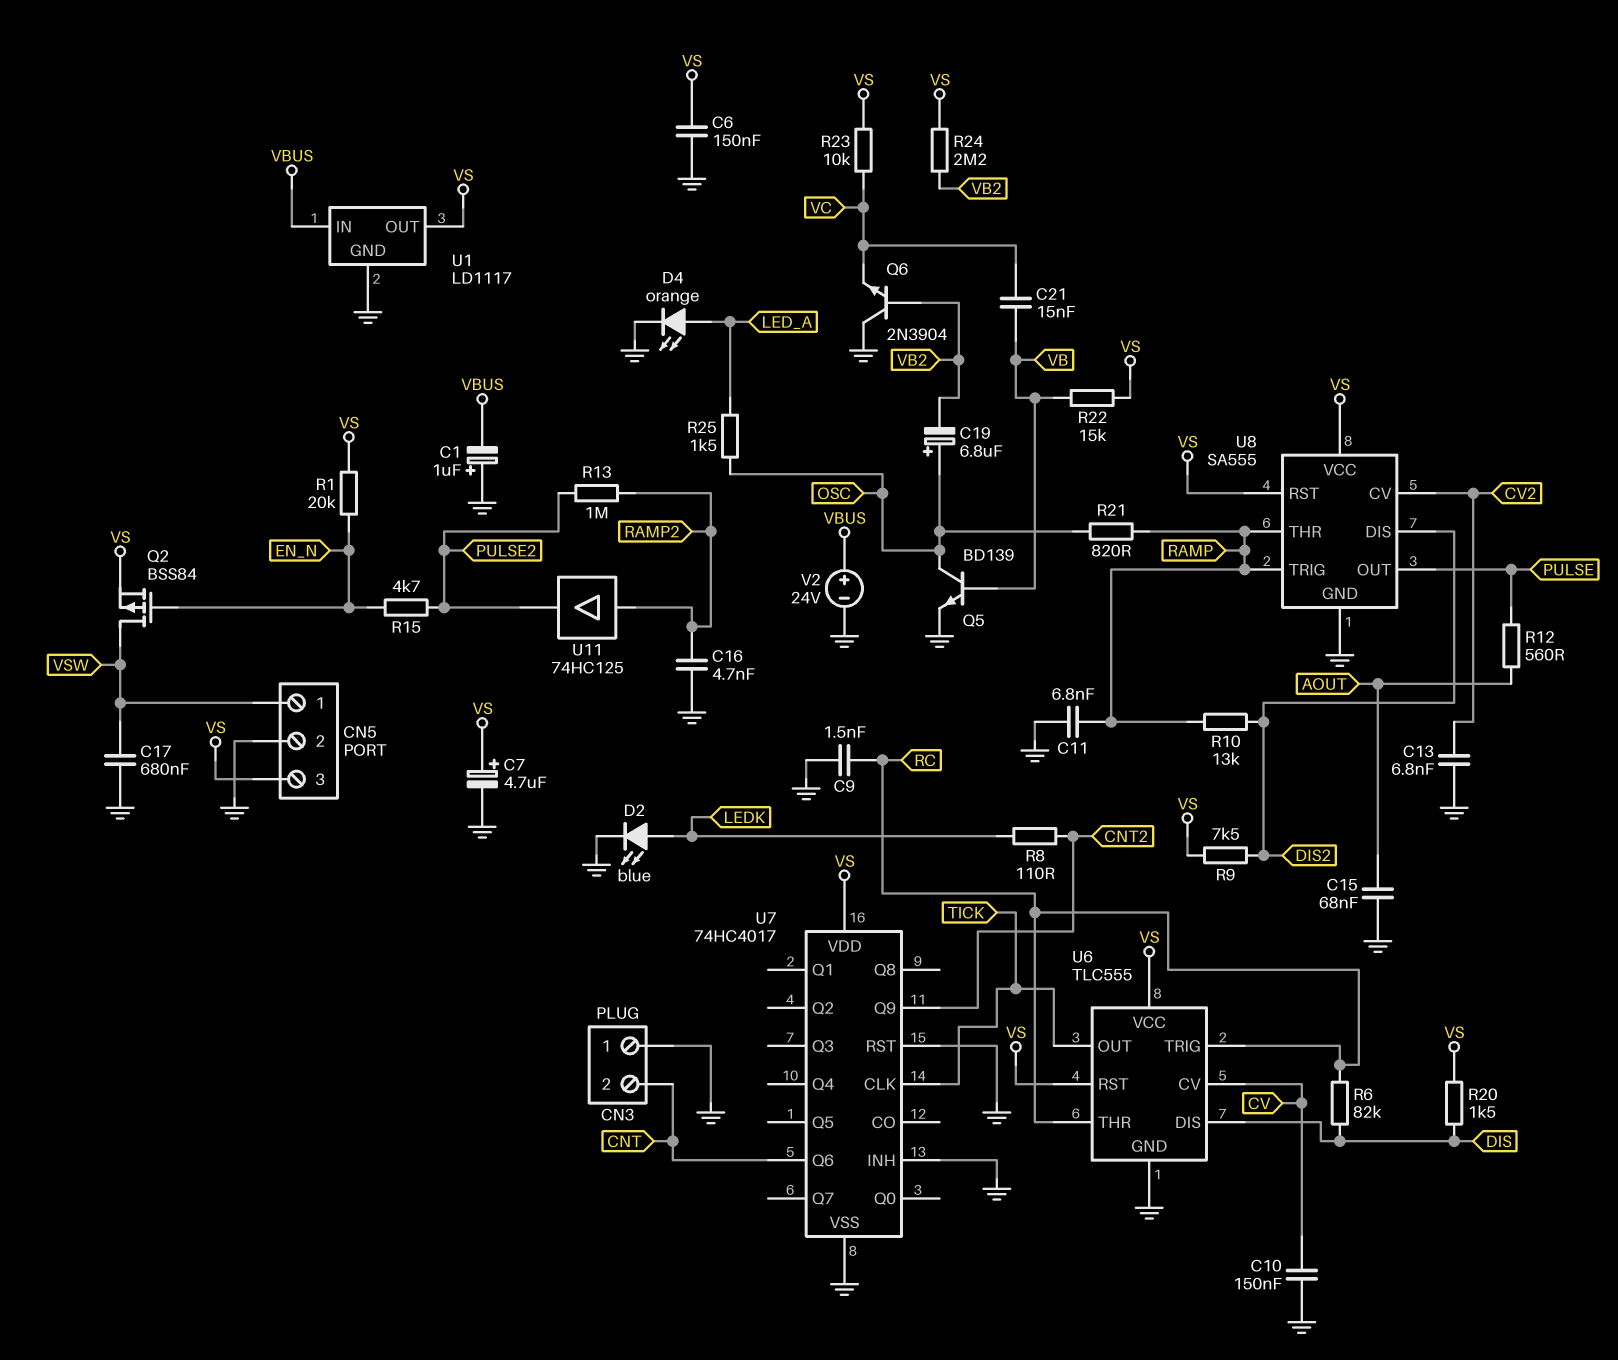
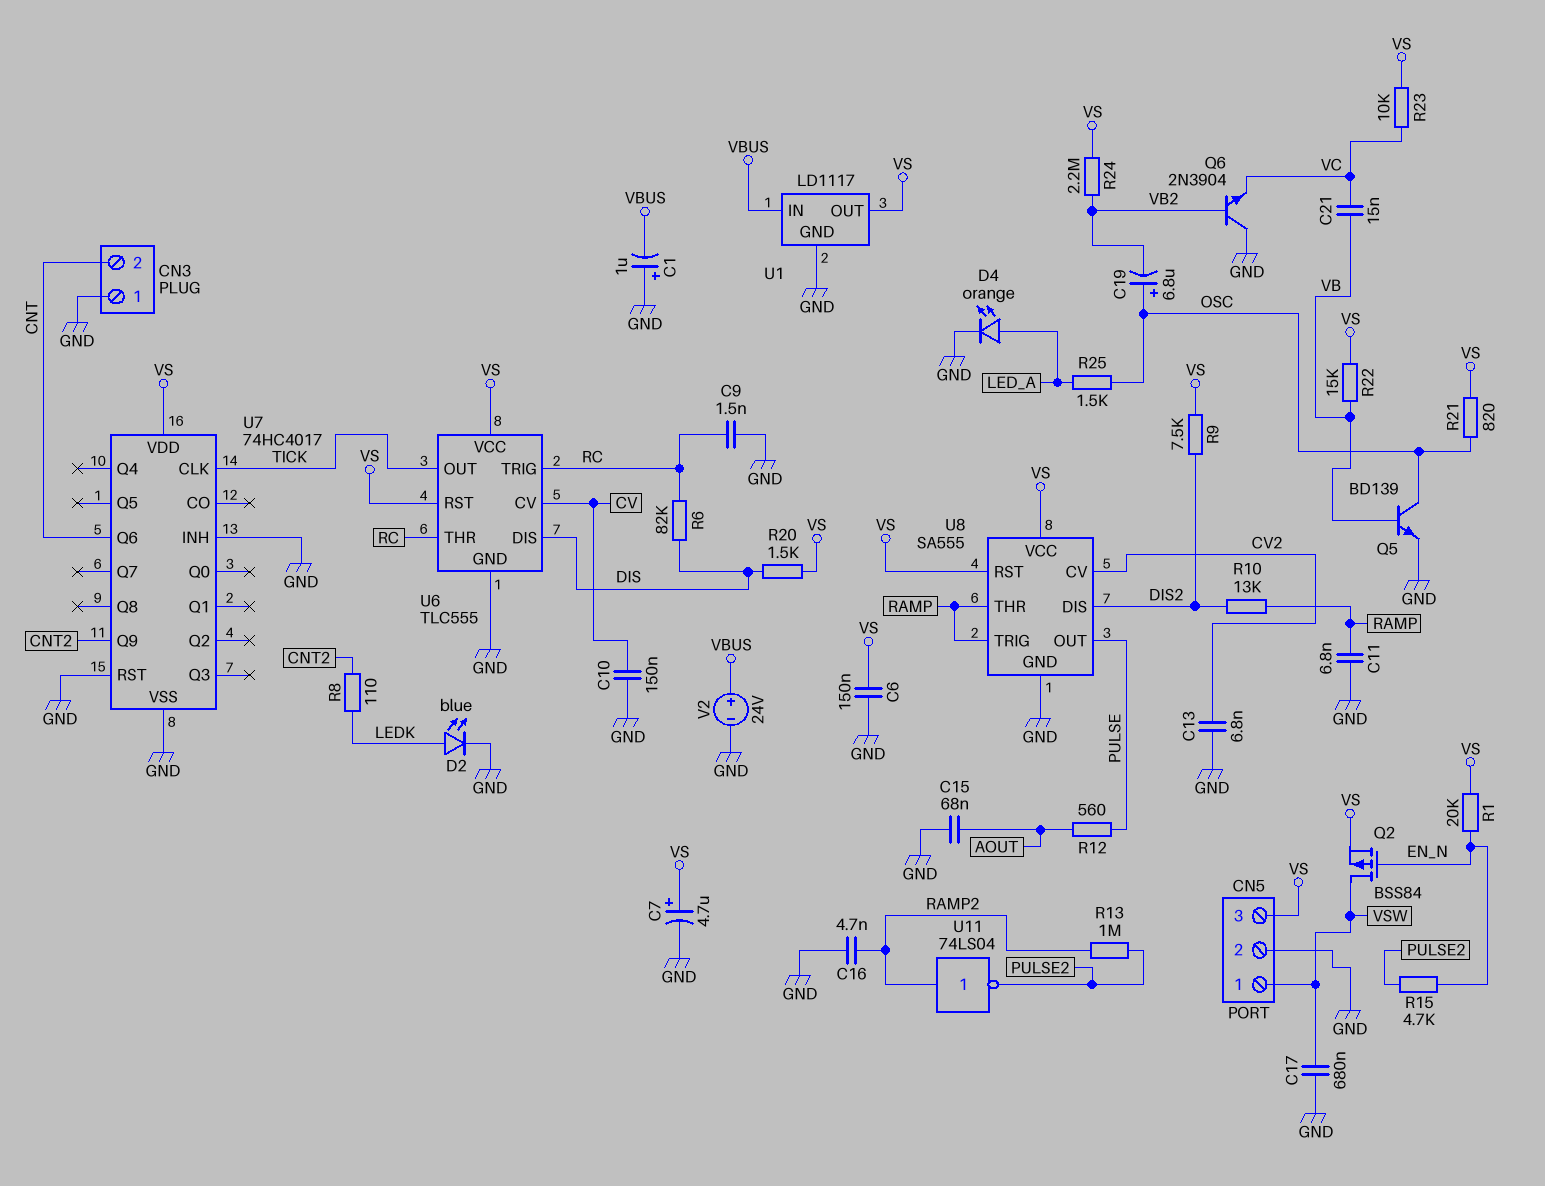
R21: 820 (OSC, RAMP) -> 820 (OSC, VS)
U11: buffer 74HC125 (in RAMP2, out PULSE2) -> NOT 74LS04 (in RAMP2, out PULSE2)

